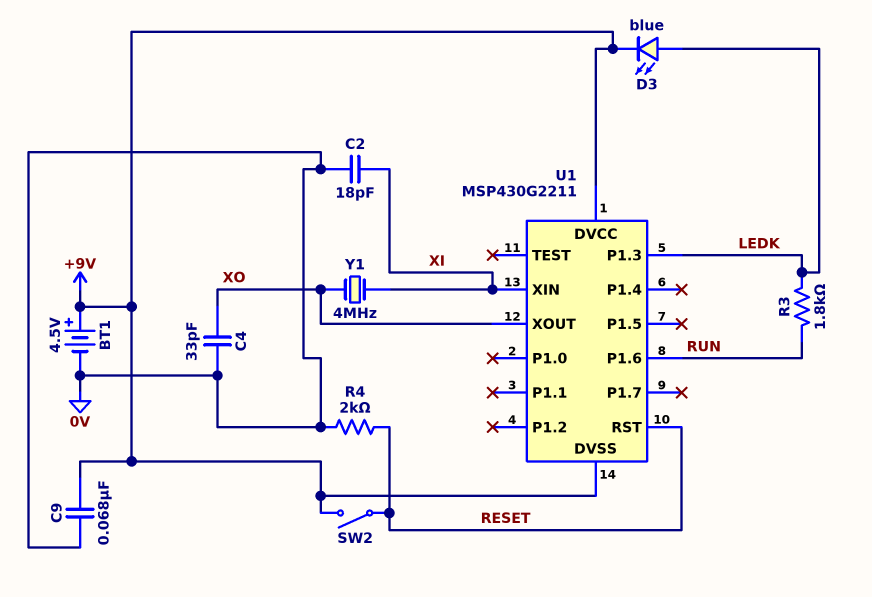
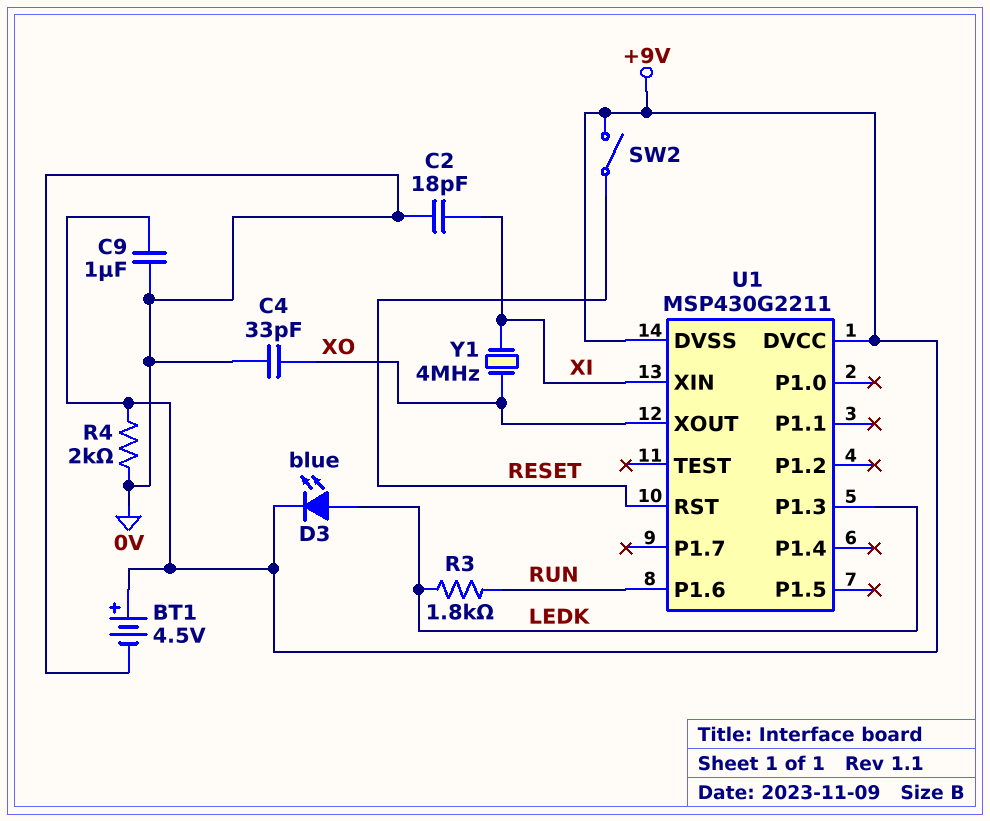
C9: 68nF (+9V, 0V) -> 1uF (+9V, 0V)
R4: 2k (0V, RESET) -> 2k (+9V, 0V)

